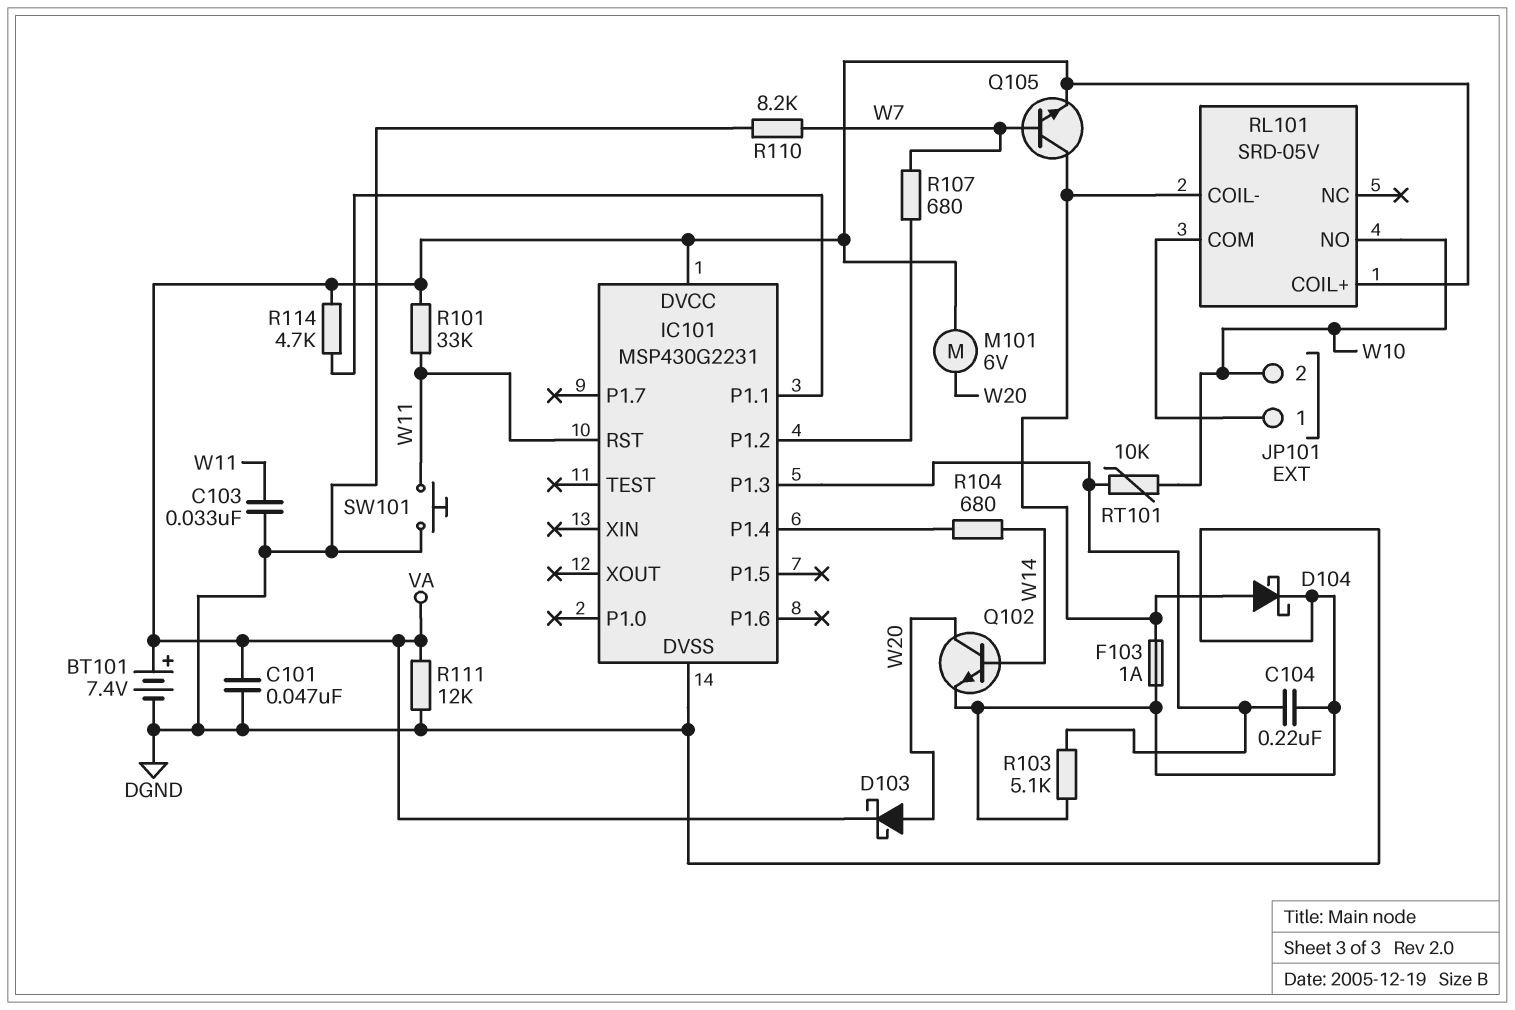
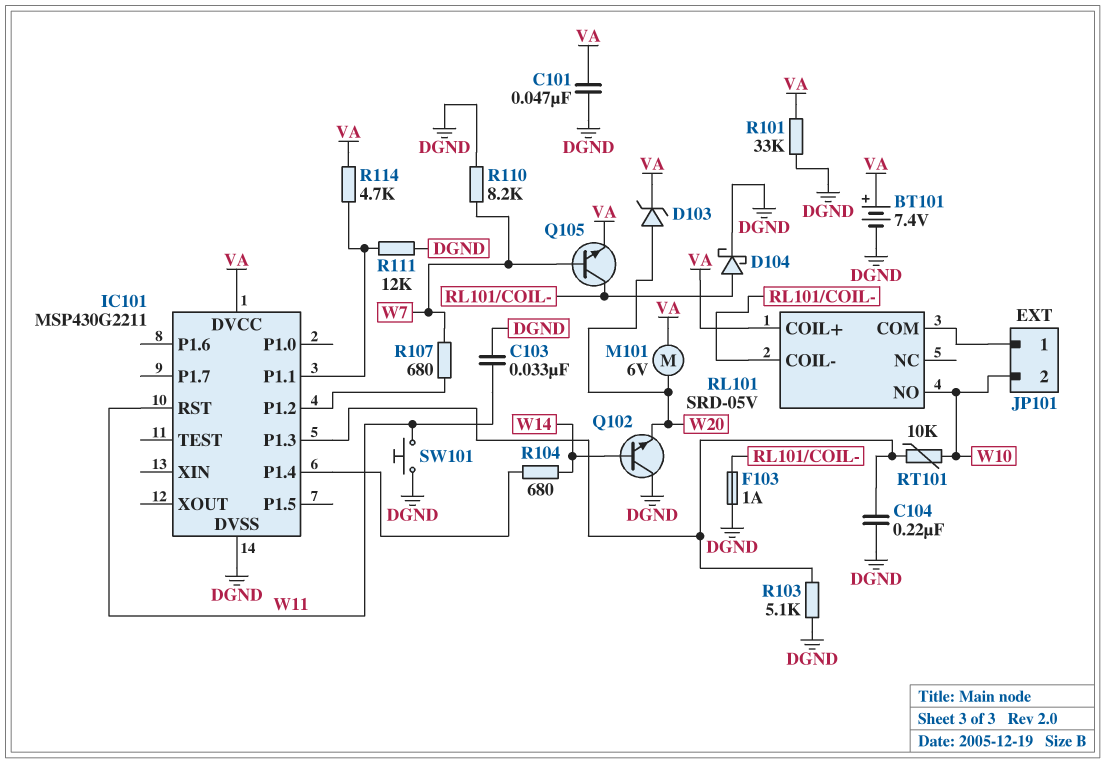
D103: schottky (A W20, K VA) -> zener (A W20, K VA)
IC101: MSP430G2231 -> MSP430G2211
Q102: NPN (B W14, C W20, E DGND) -> NPN (B W14, C DGND, E W20)
R101: 33k (VA, W11) -> 33k (DGND, VA)
R111: 12k (DGND, VA) -> 12k (DGND, IC101/P1.1)

